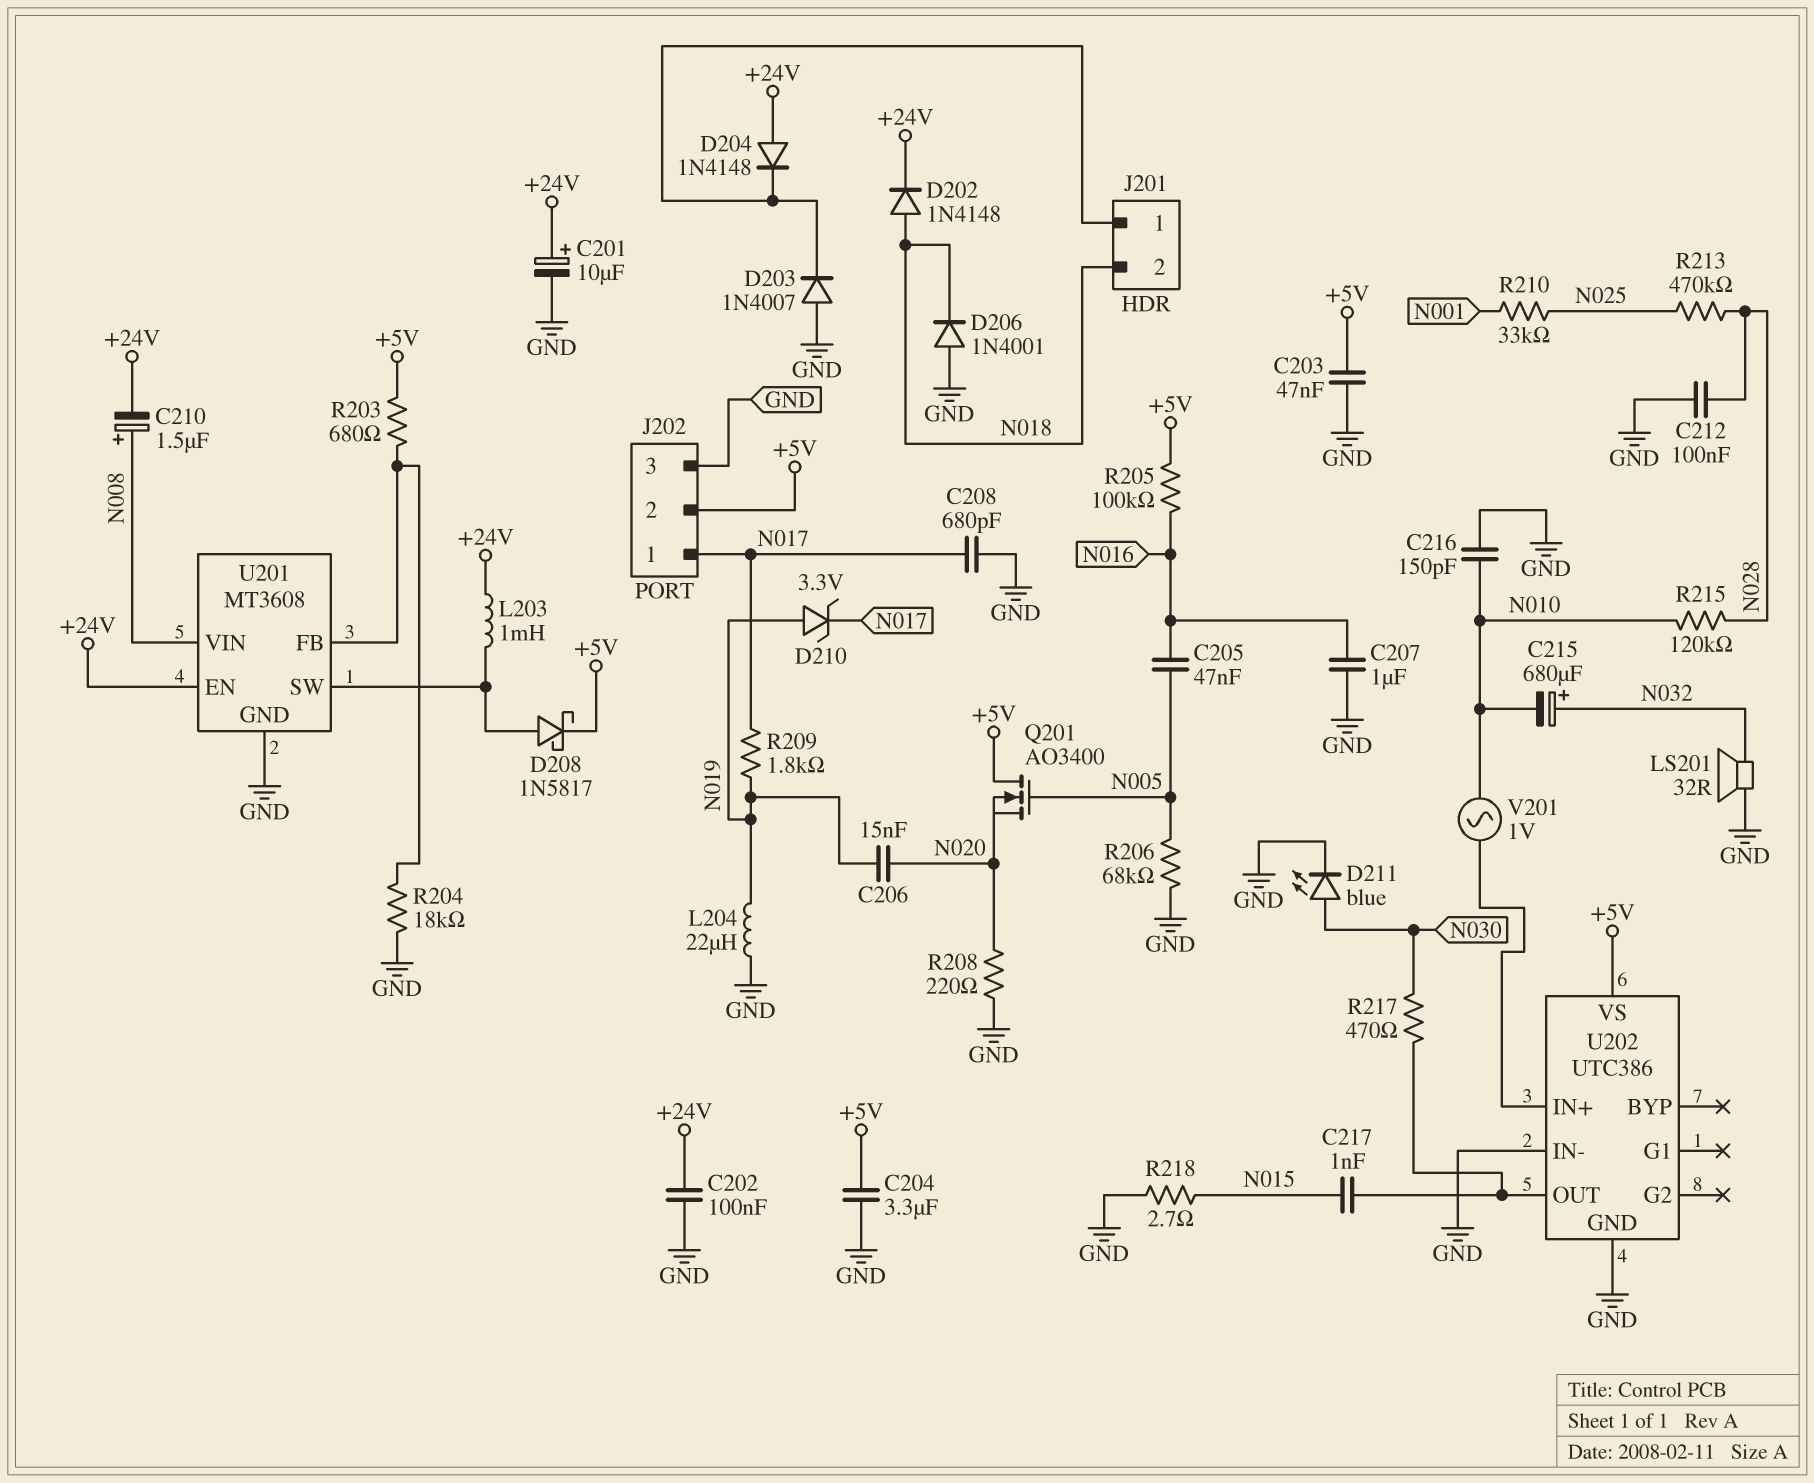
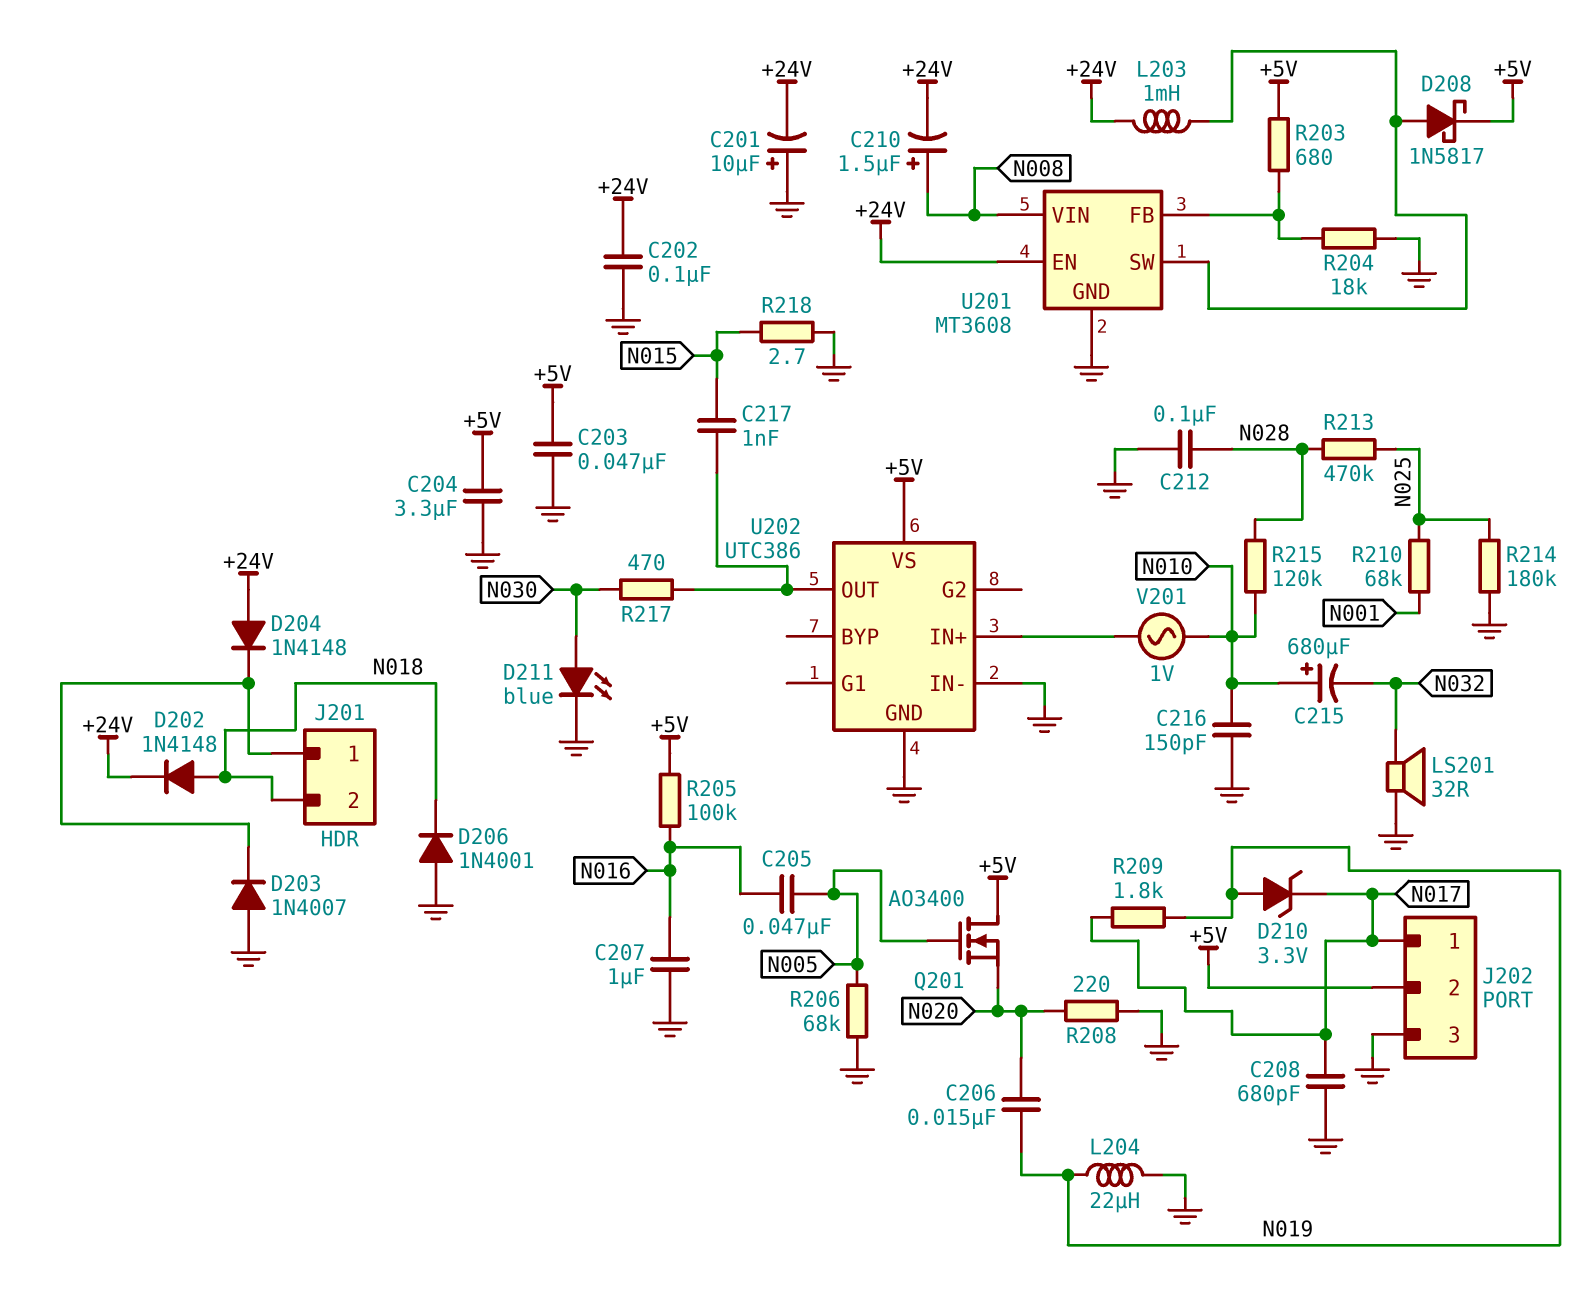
C201: 10uF (plus +24V, minus GND) -> 10uF (plus GND, minus +24V)
C215: 680uF (plus N032, minus N010) -> 680uF (plus N010, minus N032)
R210: 33k (N001, N025) -> 68k (N001, N025)
R214: none -> 180k (GND, N025)

